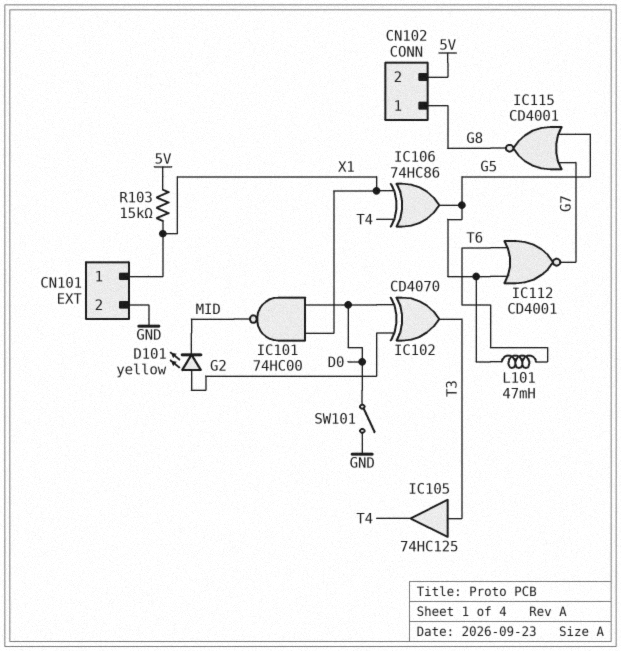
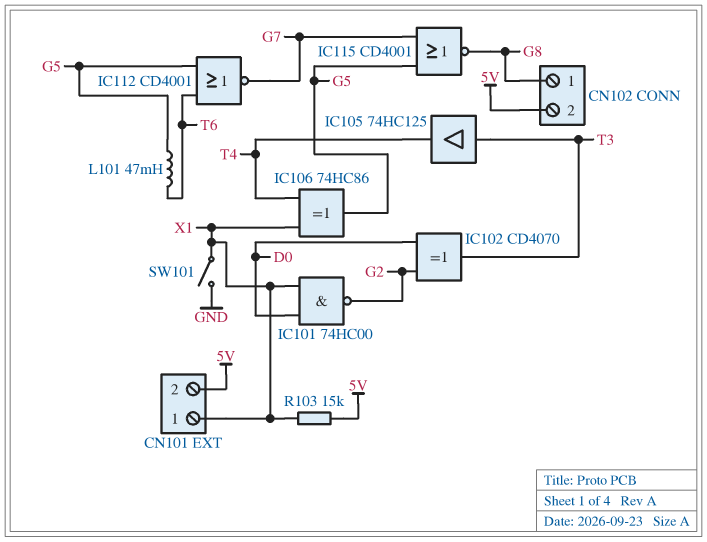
CN101 pin 2: GND -> 5V
D101: LED yellow (A G2, K MID) -> none
IC101: NAND 74HC00 (in D0, in X1, out MID) -> NAND 74HC00 (in D0, in X1, out G2)
SW101: switch (D0, GND) -> switch (GND, X1)

